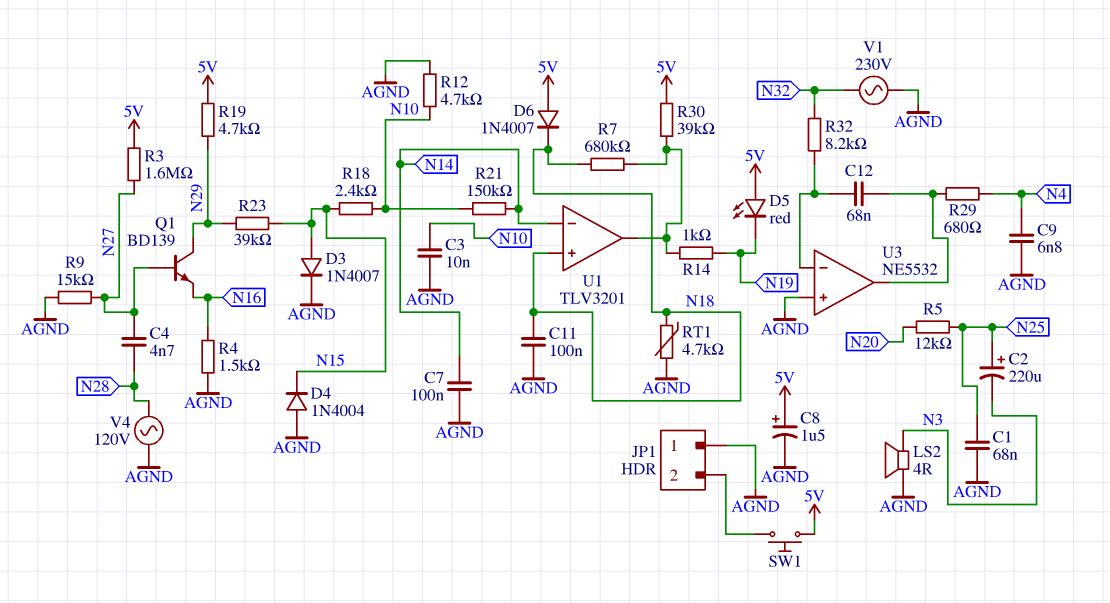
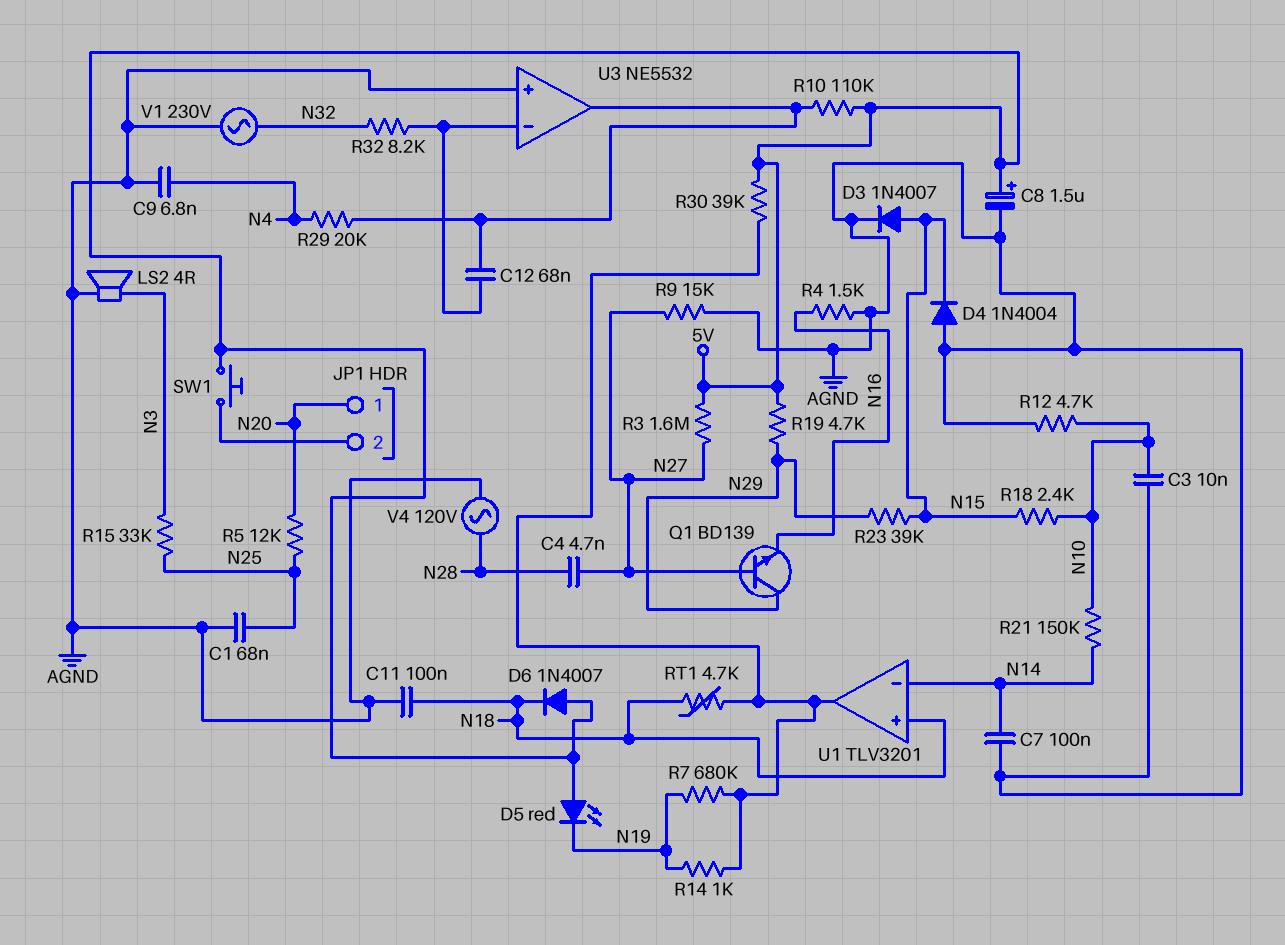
C2: 220uF (plus N25, minus N3) -> none
JP1 pin 1: AGND -> N20
R7: 680k (N18, U1/out) -> 680k (N19, U1/out)
R10: none -> 110k (5V, U3/out)
R15: none -> 33k (N3, N25)
R29: 680 (N4, U3/out) -> 20k (N4, U3/out)
RT1: 4.7k (AGND, N18) -> 4.7k (N18, U1/out)

